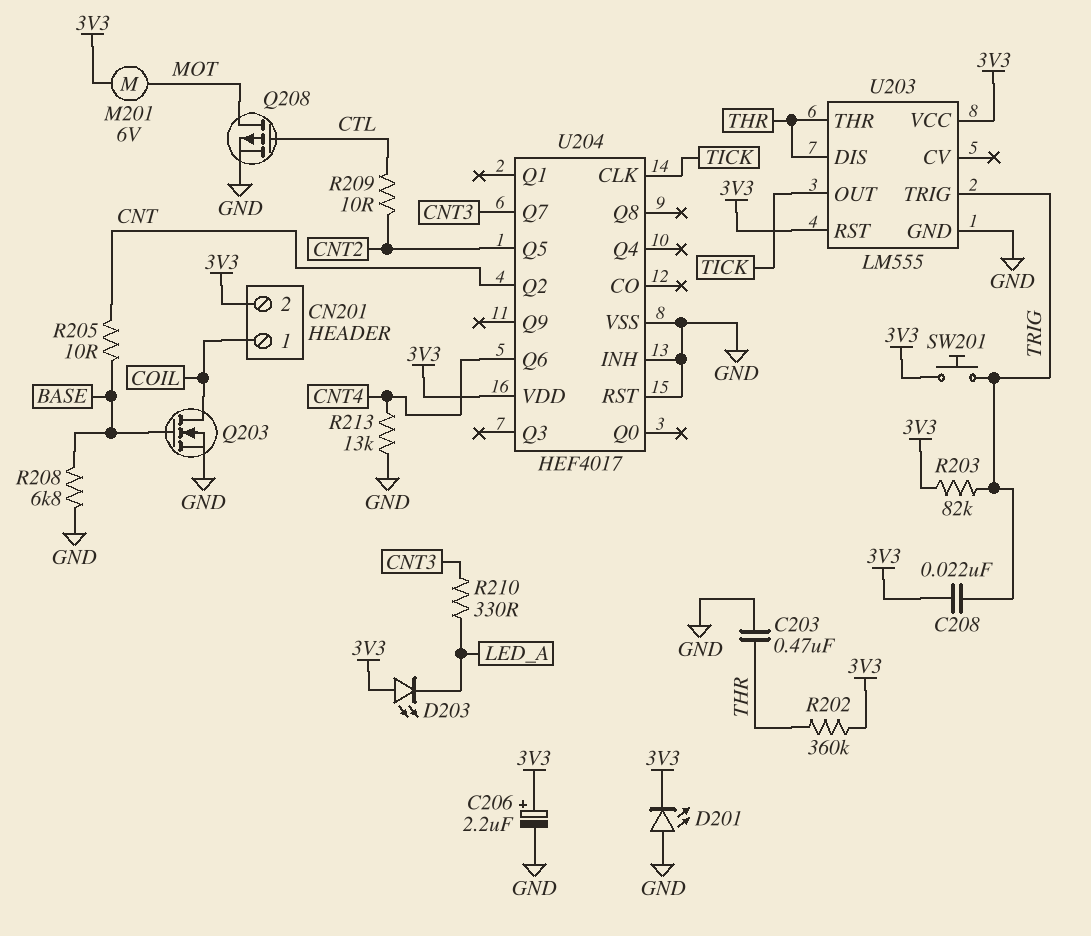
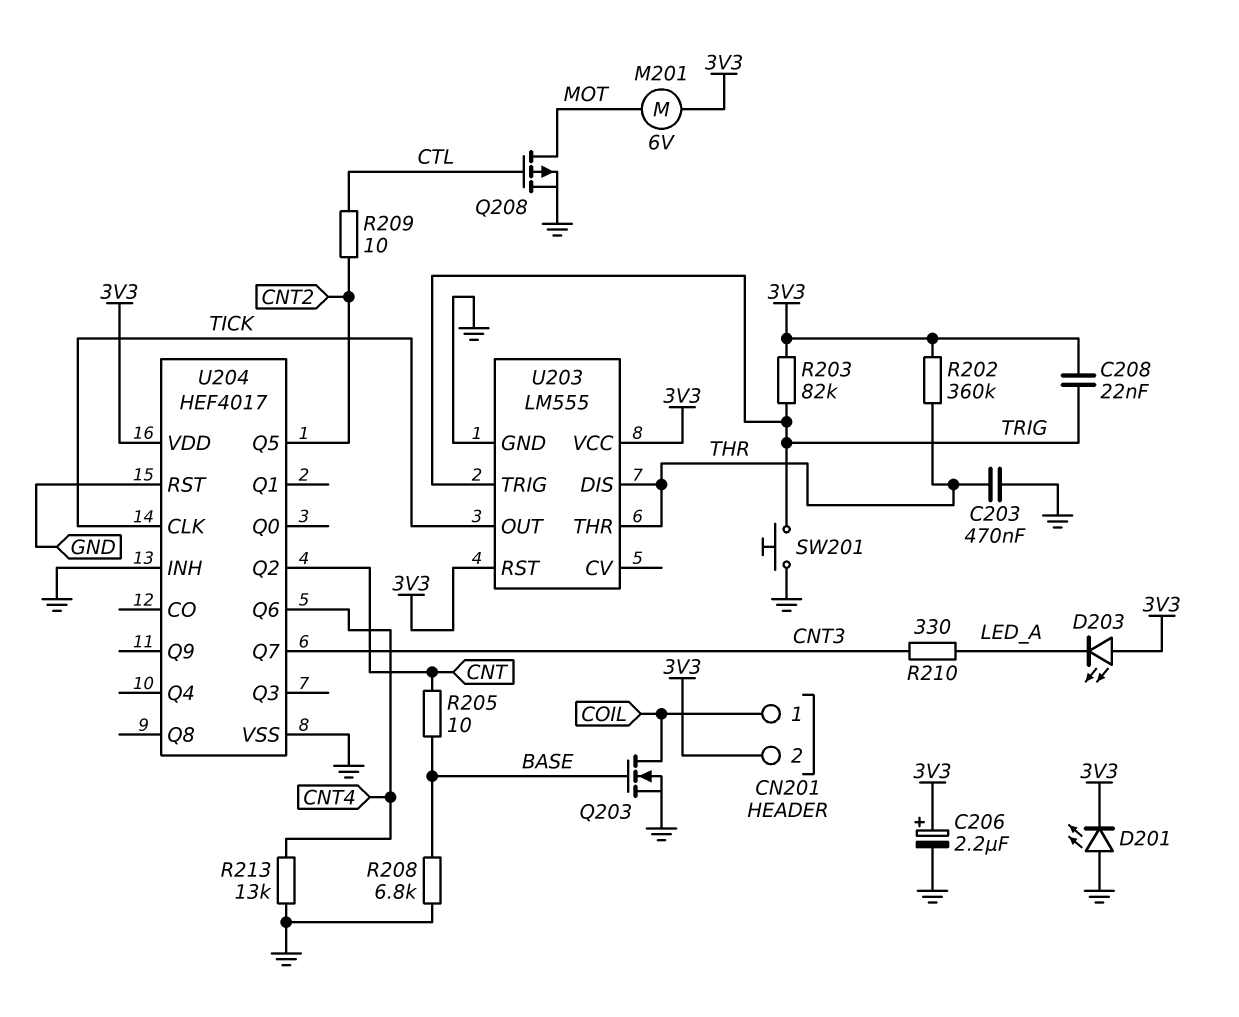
SW201: button (3V3, TRIG) -> button (GND, TRIG)

